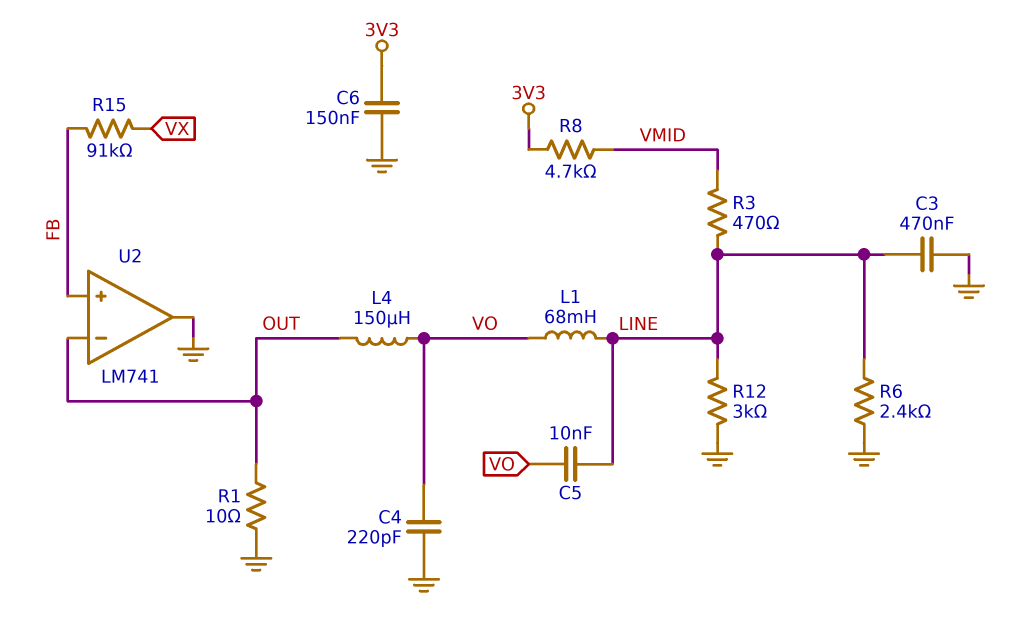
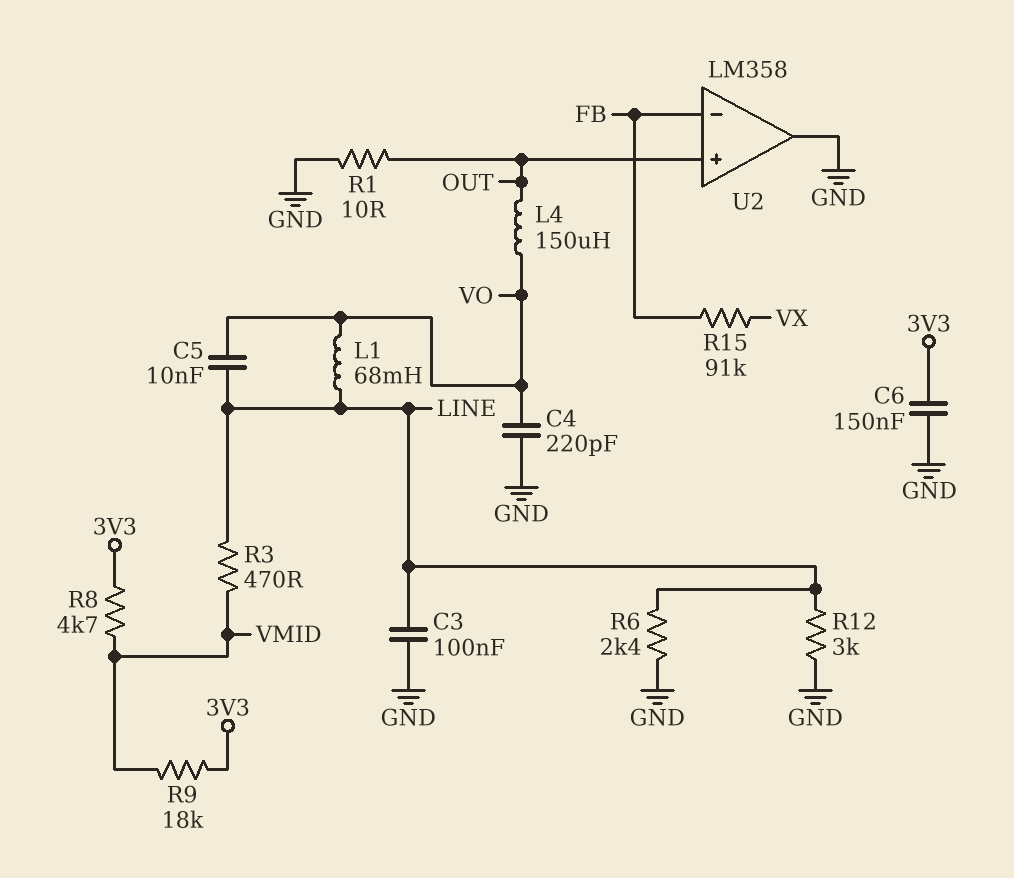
C3: 470nF (GND, LINE) -> 100nF (GND, LINE)
R9: none -> 18k (3V3, VMID)
U2: LM741 -> LM358
U2 pin in+: FB -> OUT
U2 pin in-: OUT -> FB

